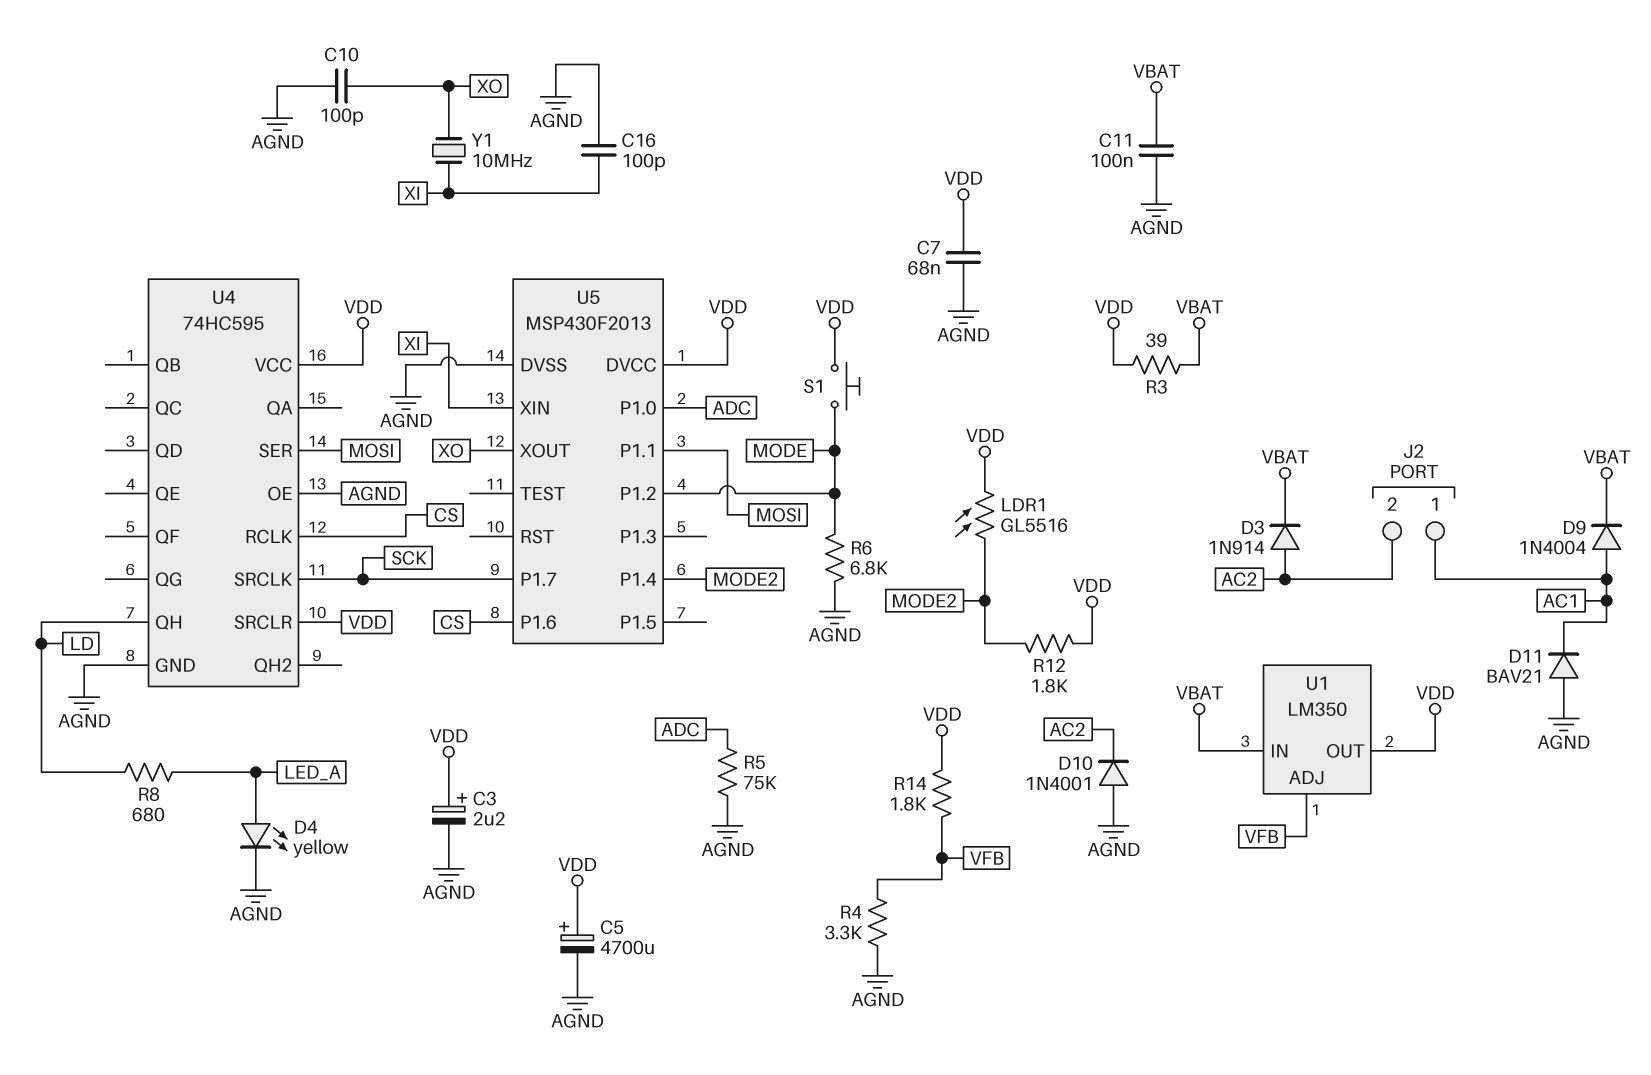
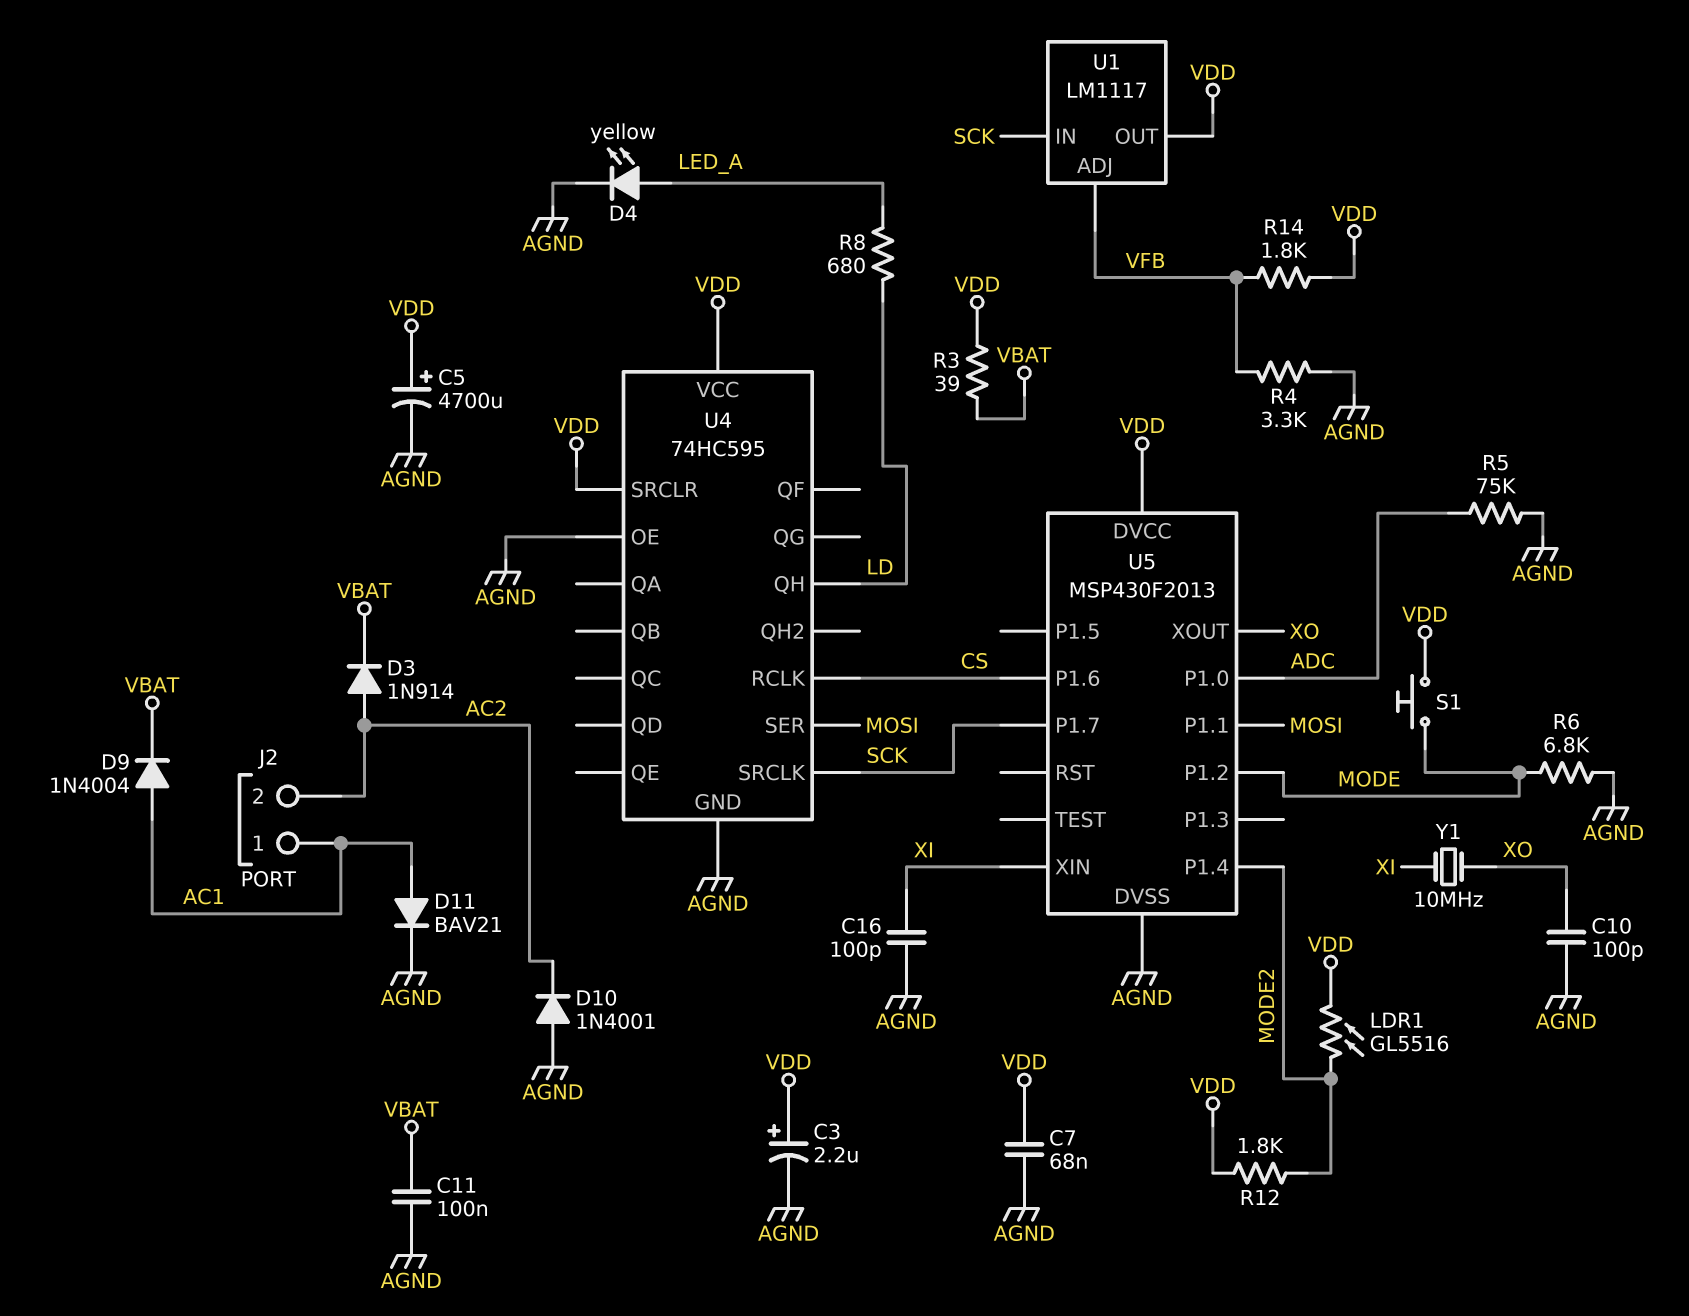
D11: diode BAV21 (A AGND, K AC1) -> diode BAV21 (A AC1, K AGND)
U1: LM350 -> LM1117
U1 pin IN: VBAT -> SCK

